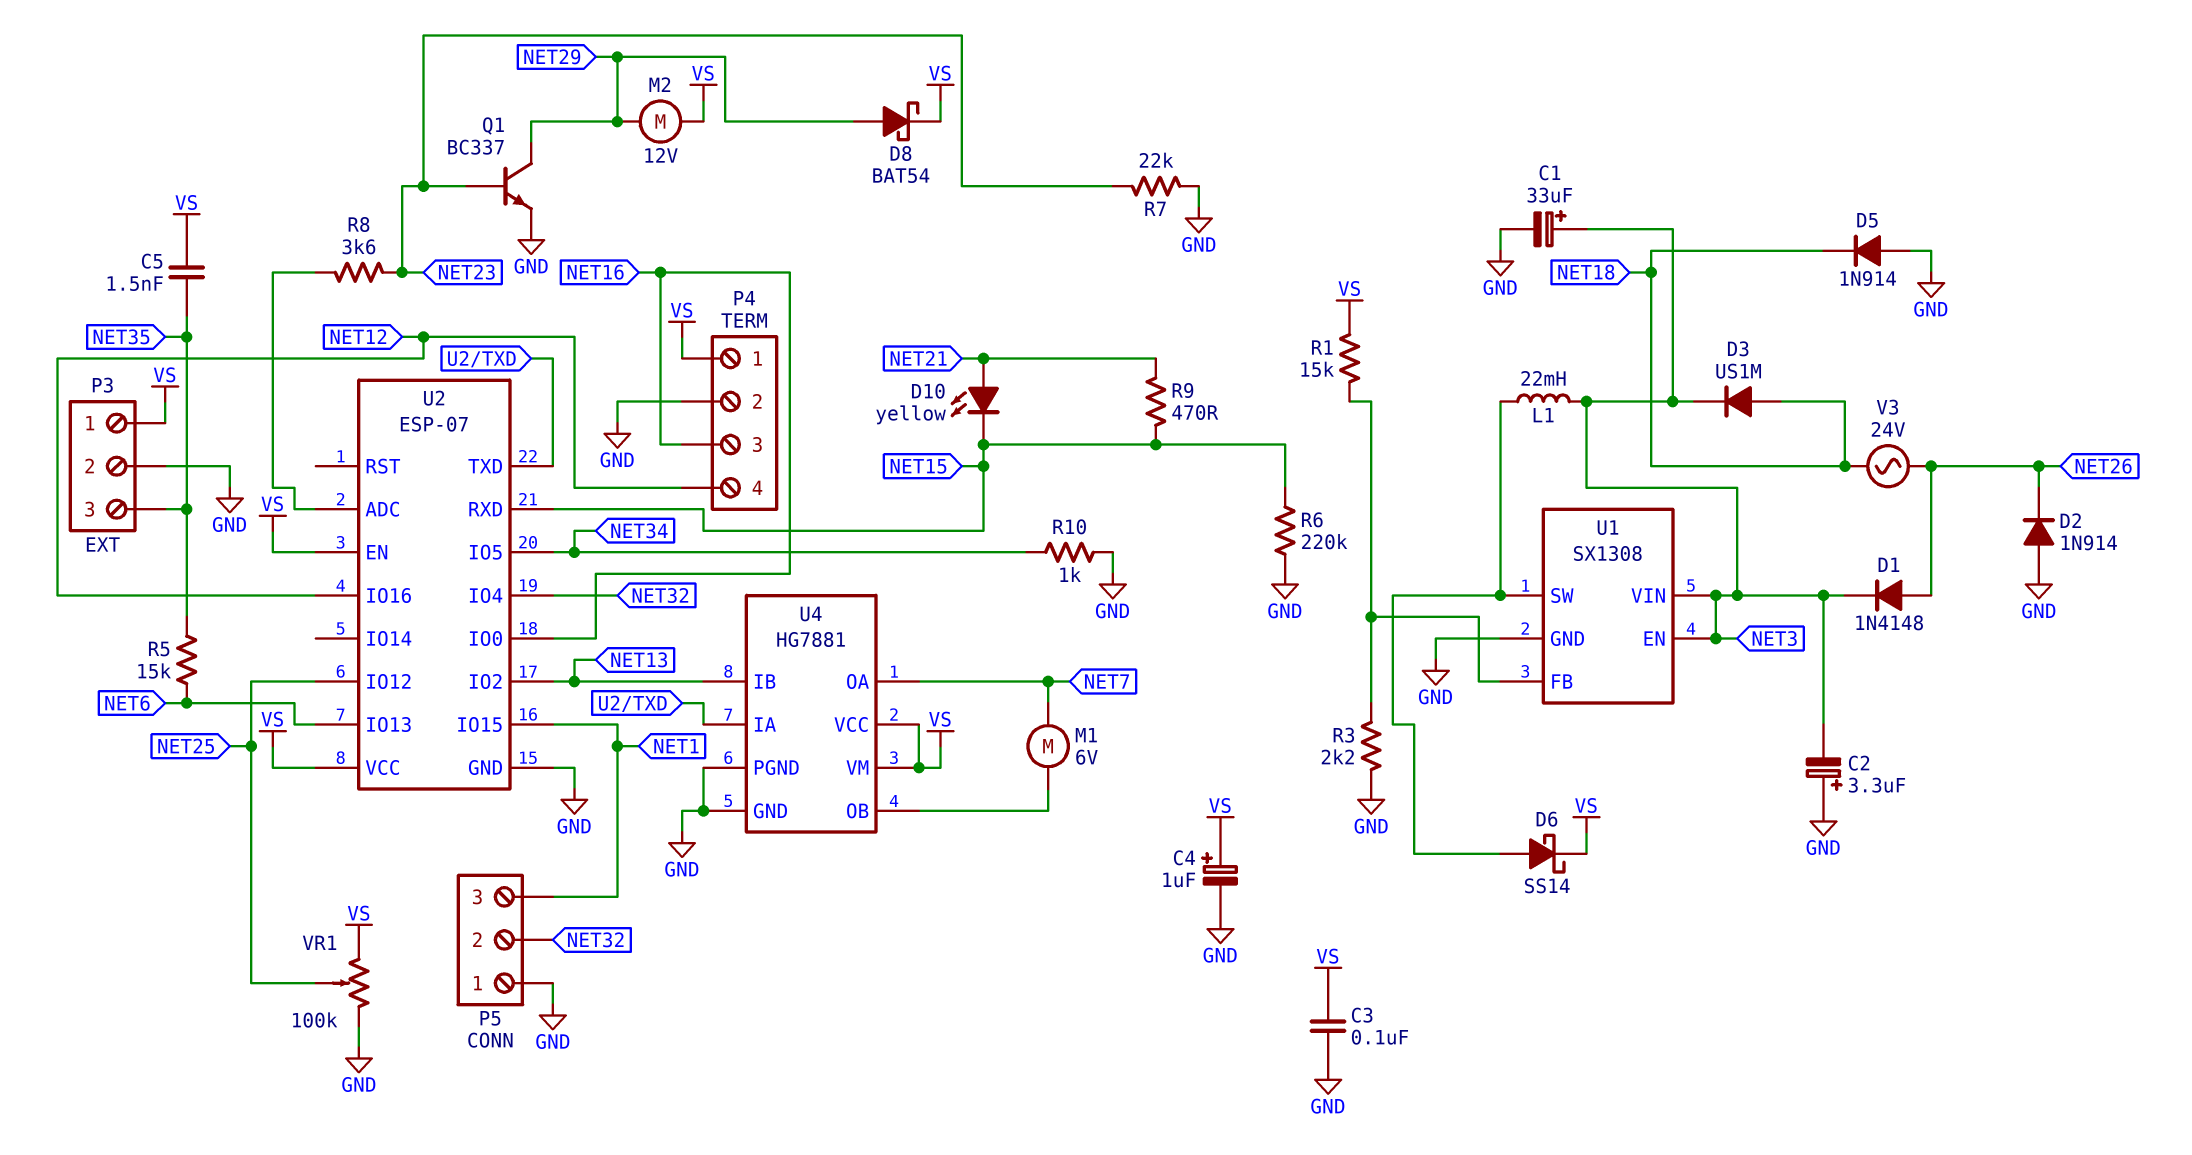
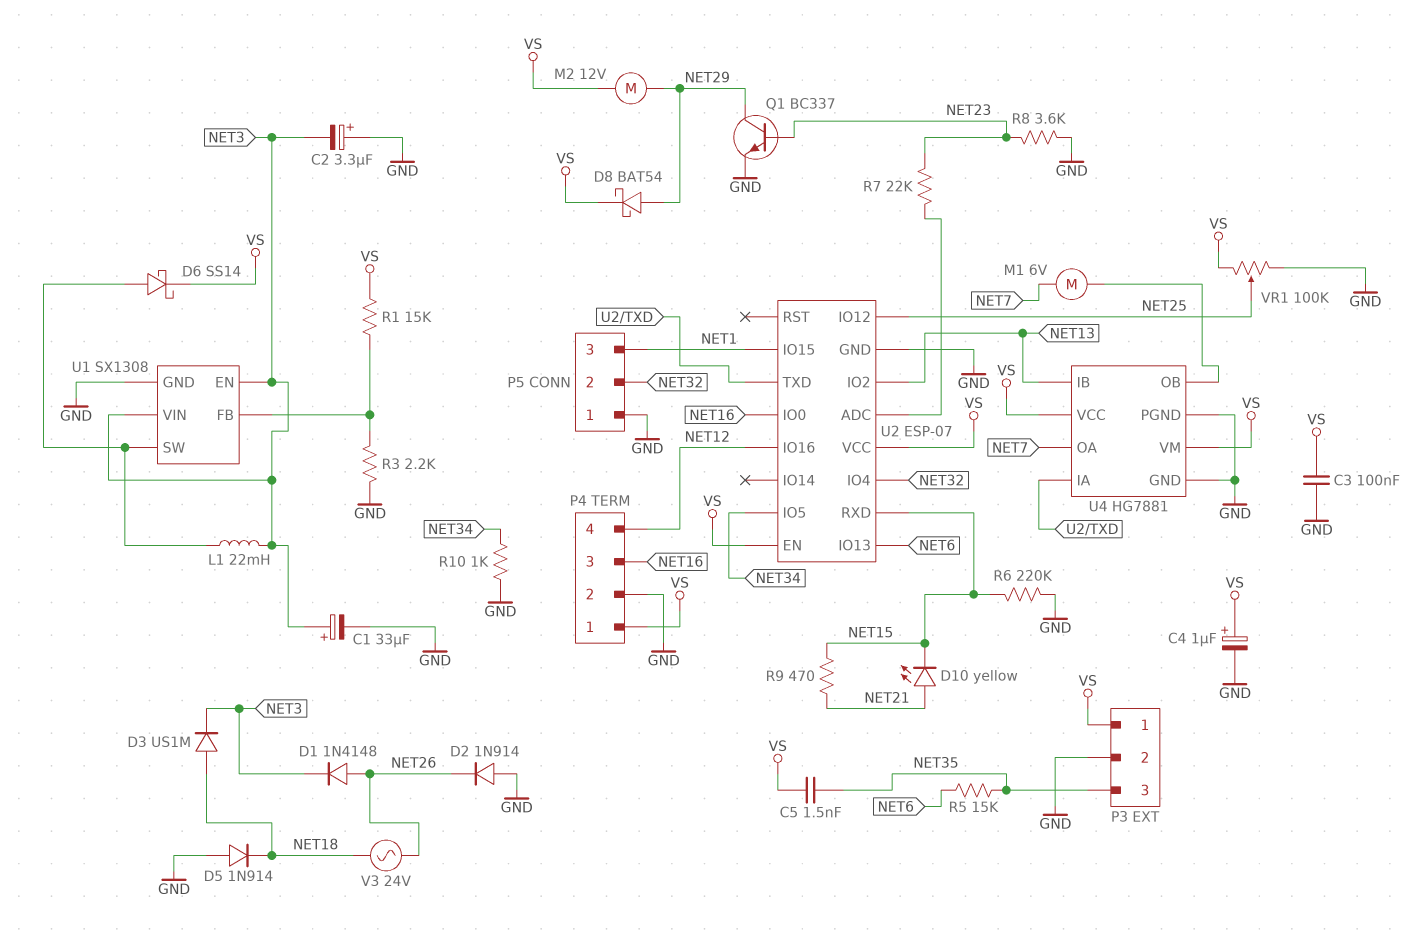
R7: 22k (GND, NET23) -> 22k (NET23, U2/ADC)
R8: 3.6k (NET23, U2/ADC) -> 3.6k (GND, NET23)

